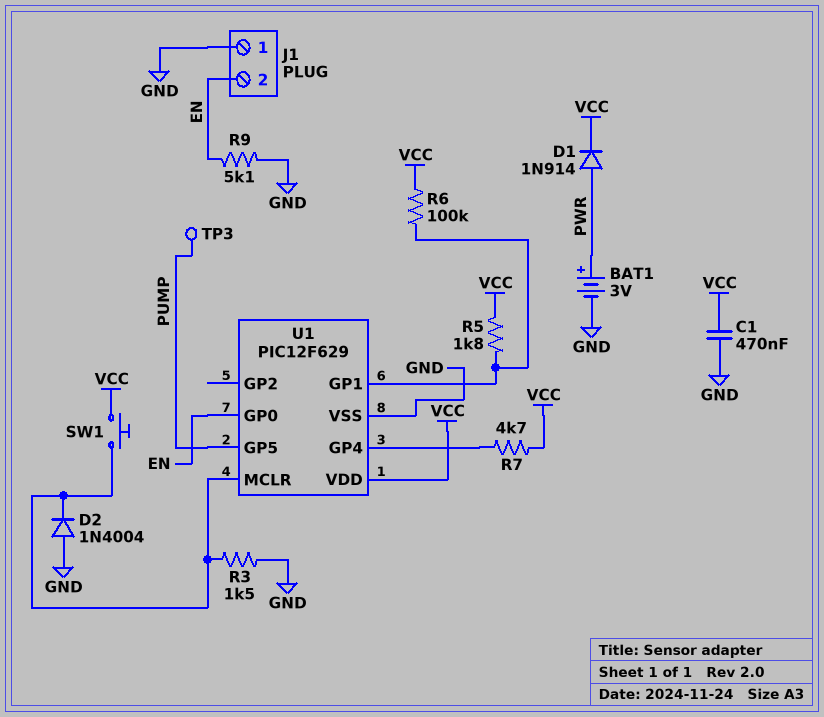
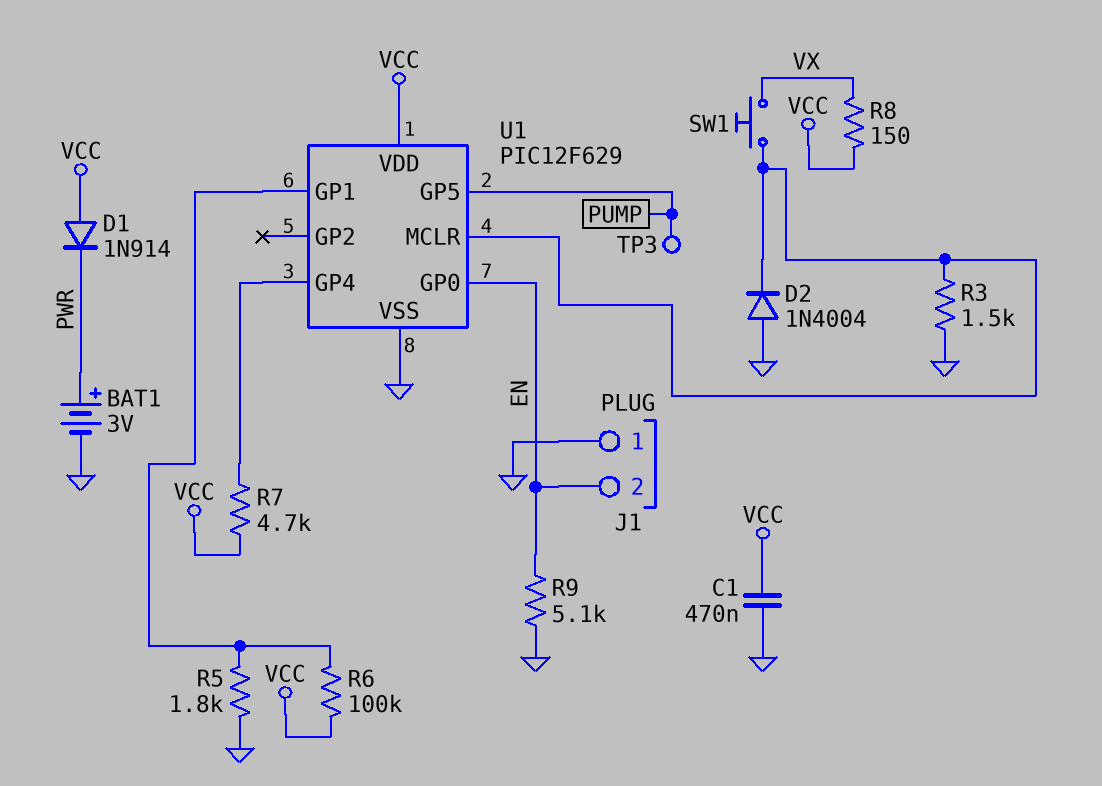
D1: diode 1N914 (A PWR, K VCC) -> diode 1N914 (A VCC, K PWR)
R5: 1.8k (U1/GP1, VCC) -> 1.8k (GND, U1/GP1)
R8: none -> 150 (VCC, VX)
SW1: button (U1/MCLR, VCC) -> button (U1/MCLR, VX)

